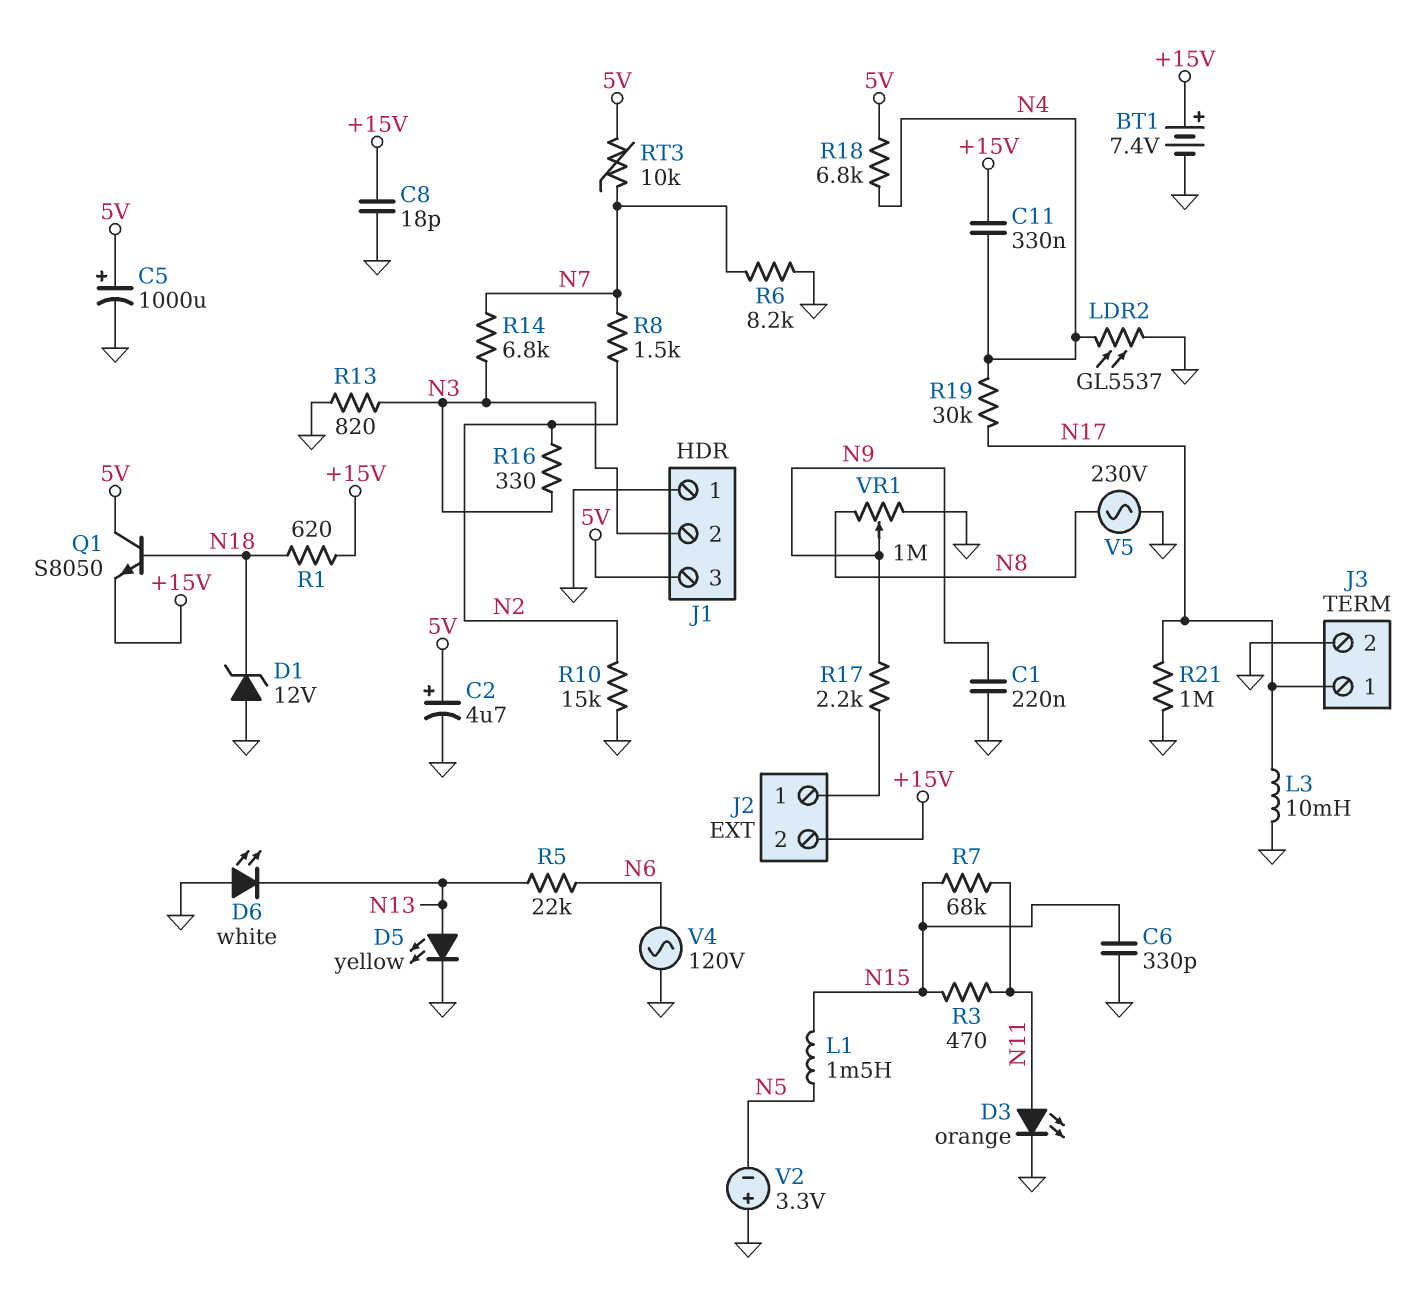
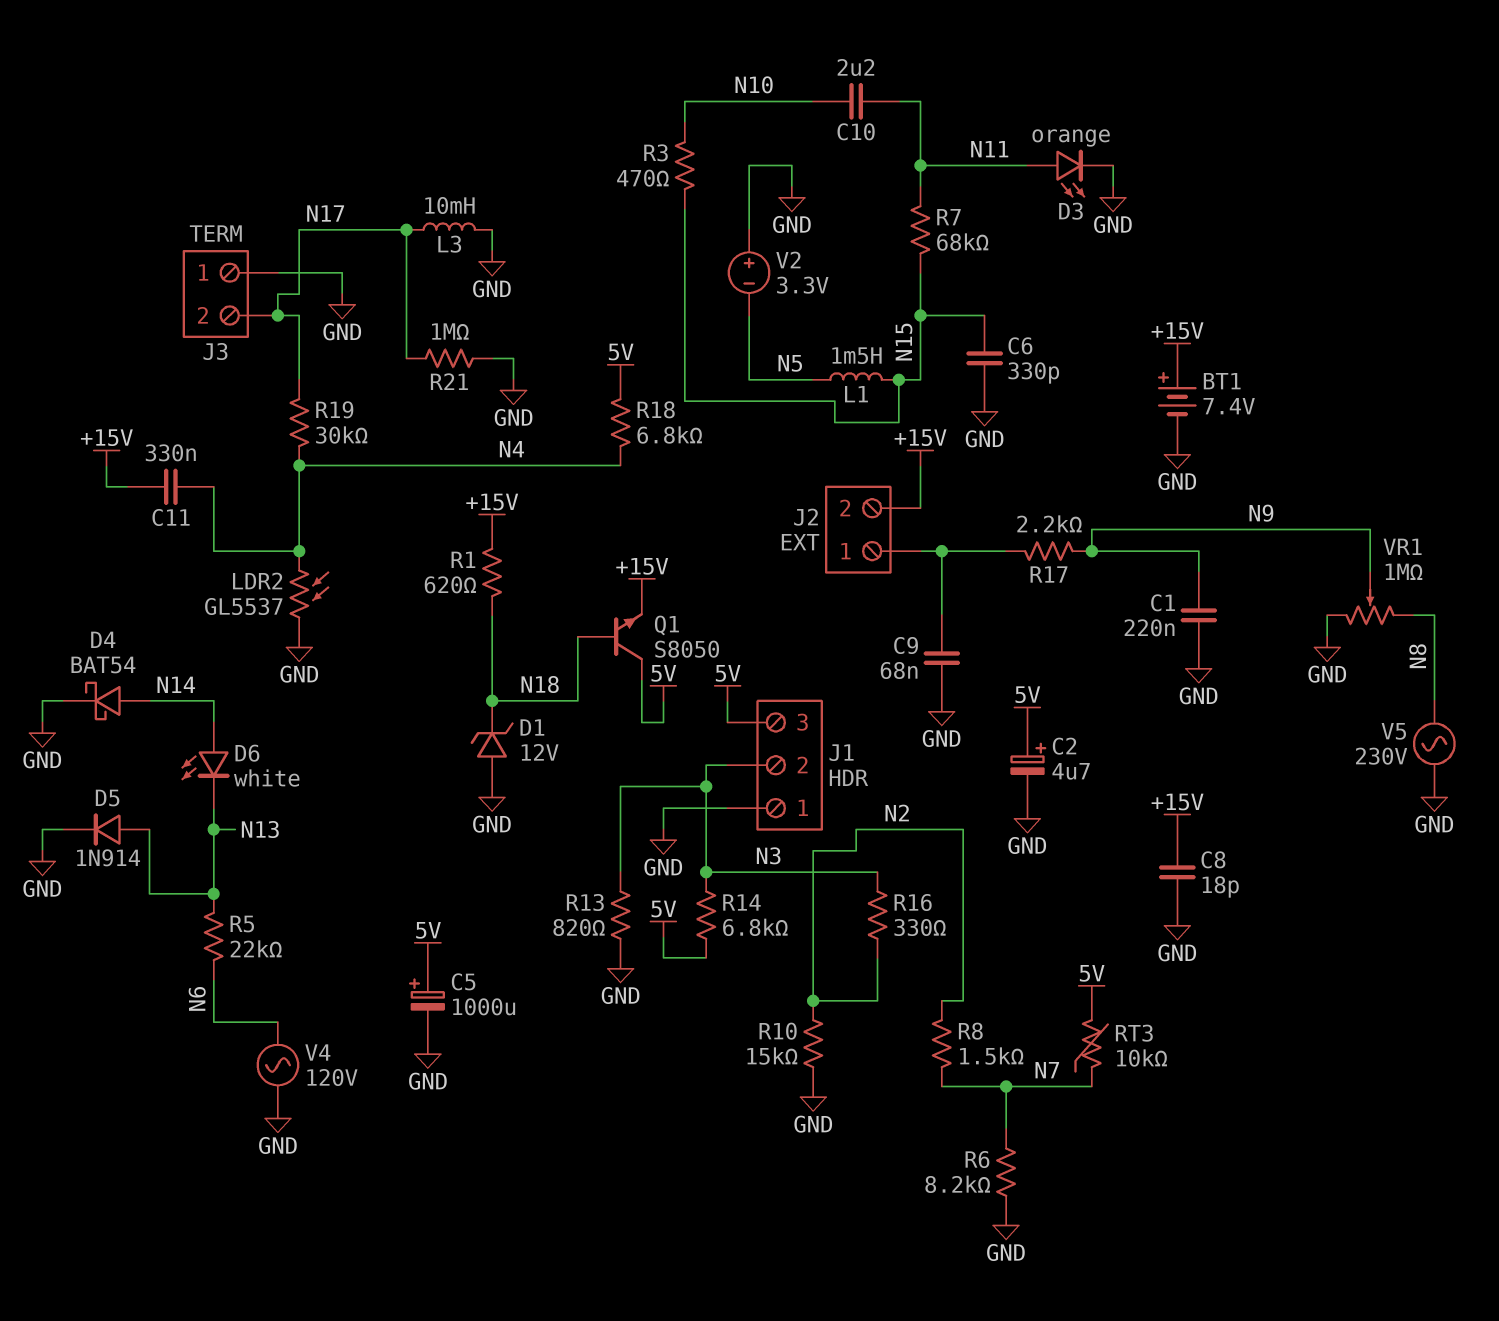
C9: none -> 68nF (GND, J2/1)
C10: none -> 2.2uF (N10, N11)
D4: none -> schottky BAT54 (A N14, K GND)
D5: LED yellow (A N13, K GND) -> diode 1N914 (A N13, K GND)
D6: LED white (A GND, K N13) -> LED white (A N14, K N13)
J3 pin 1: N17 -> GND
J3 pin 2: GND -> N17
R3: 470 (N11, N15) -> 470 (N10, N15)
R14: 6.8k (N3, N7) -> 6.8k (5V, N3)

